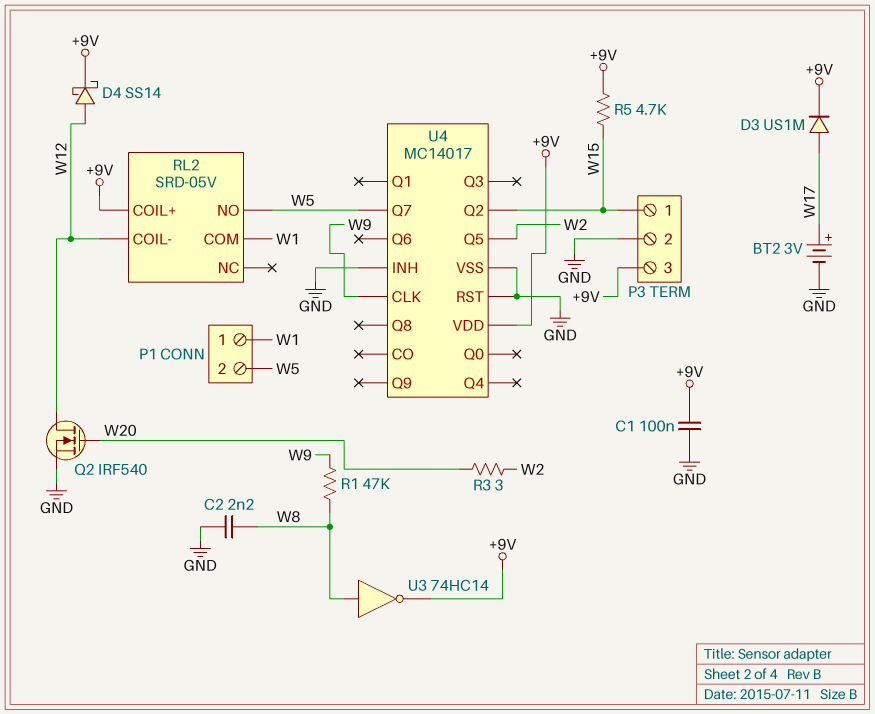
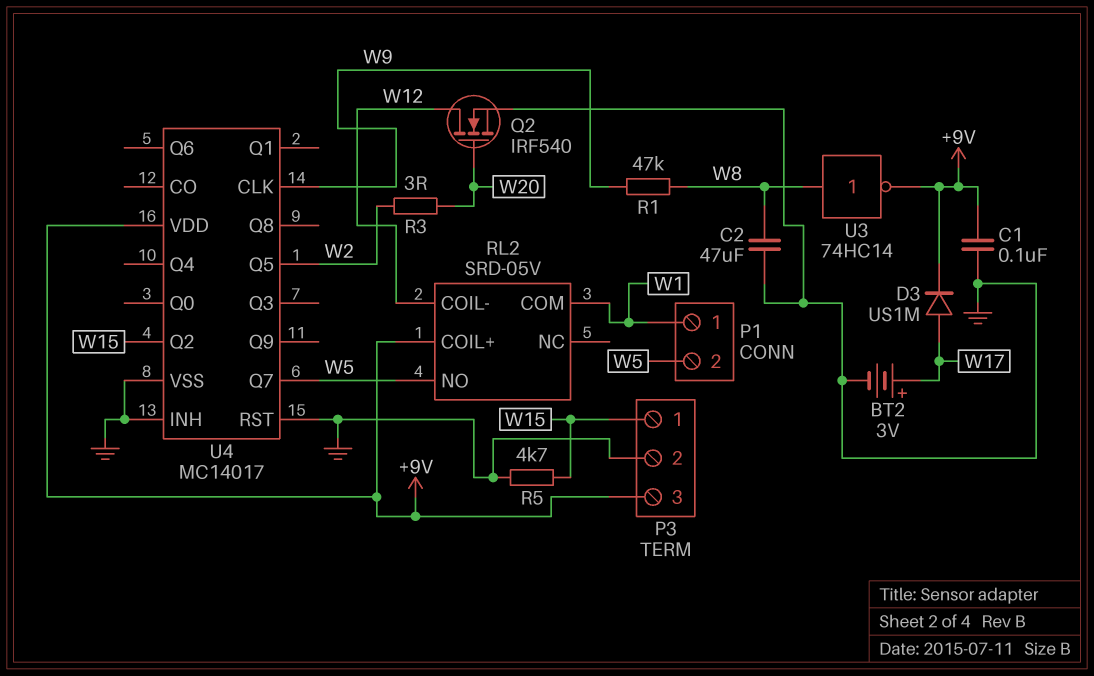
C2: 2.2nF (GND, W8) -> 47uF (GND, W8)
D4: schottky SS14 (A W12, K +9V) -> none
R5: 4.7k (+9V, W15) -> 4.7k (GND, W15)

